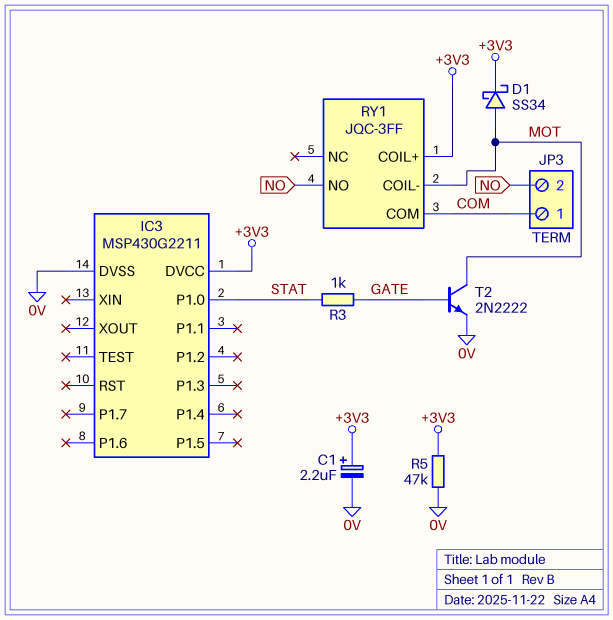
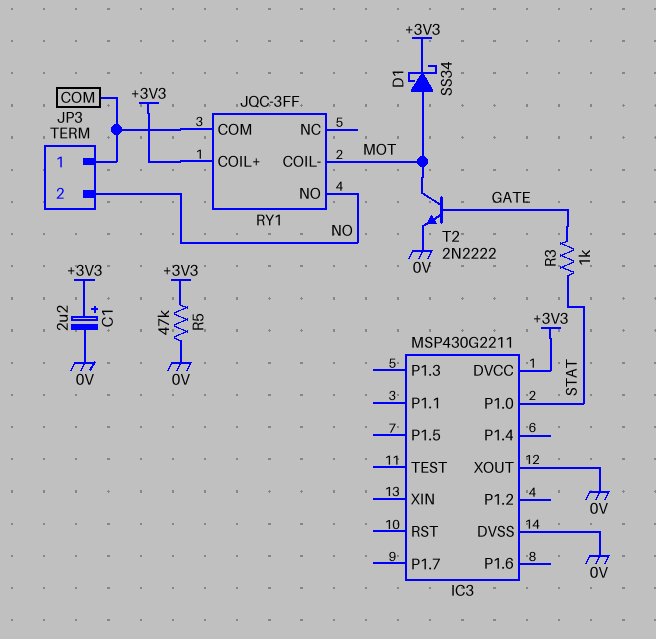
IC3 pin XOUT: none -> 0V

